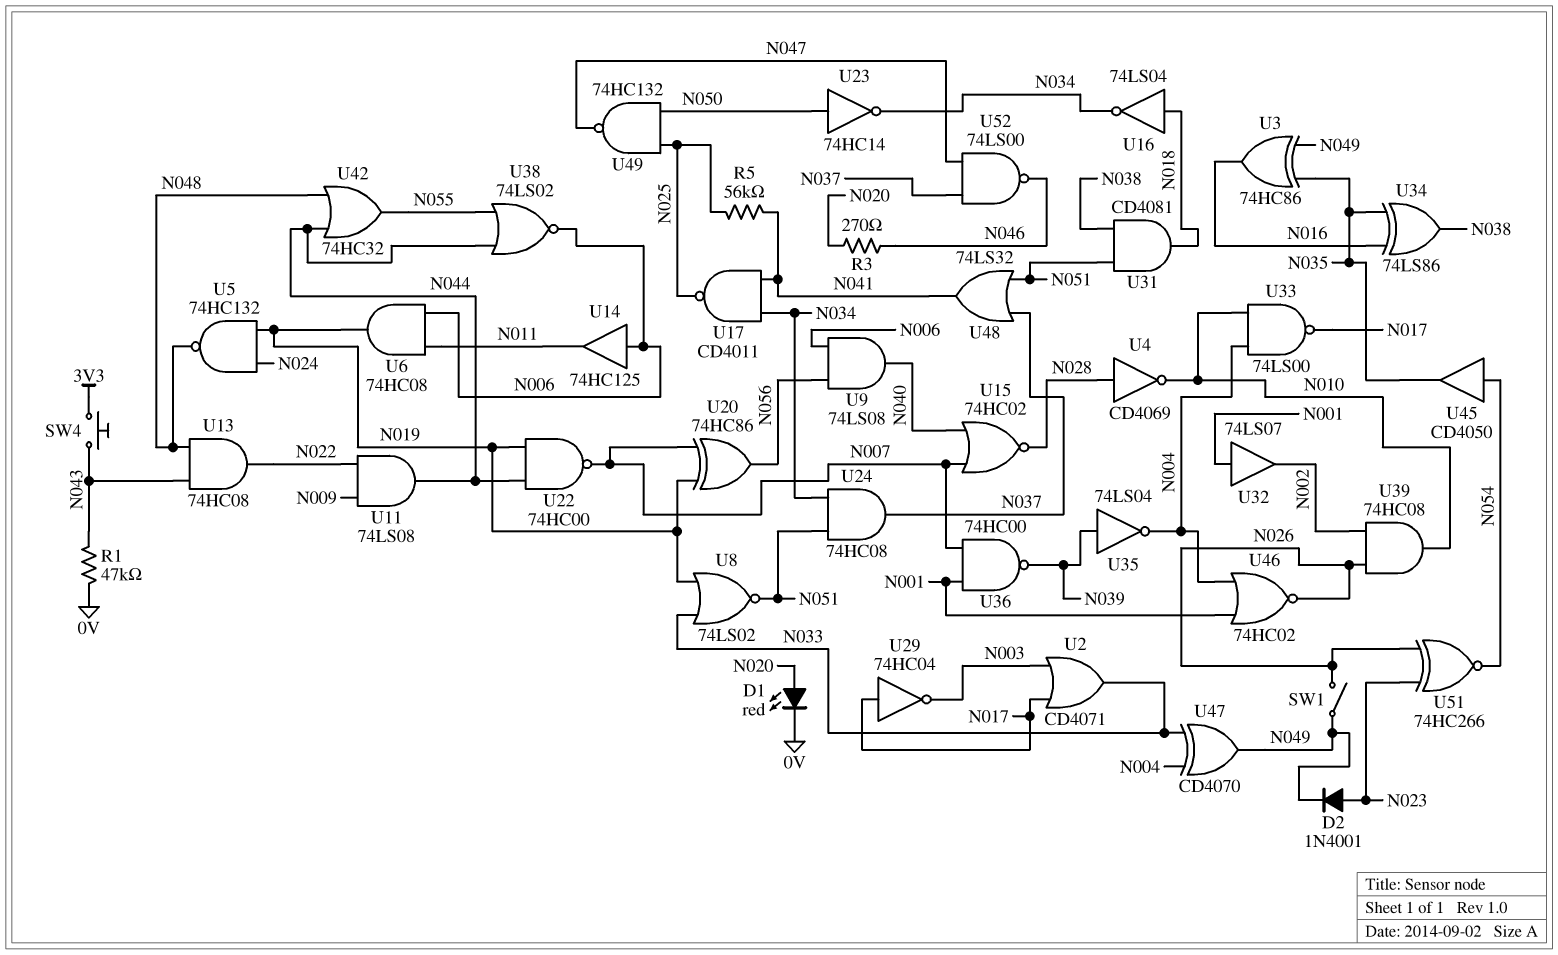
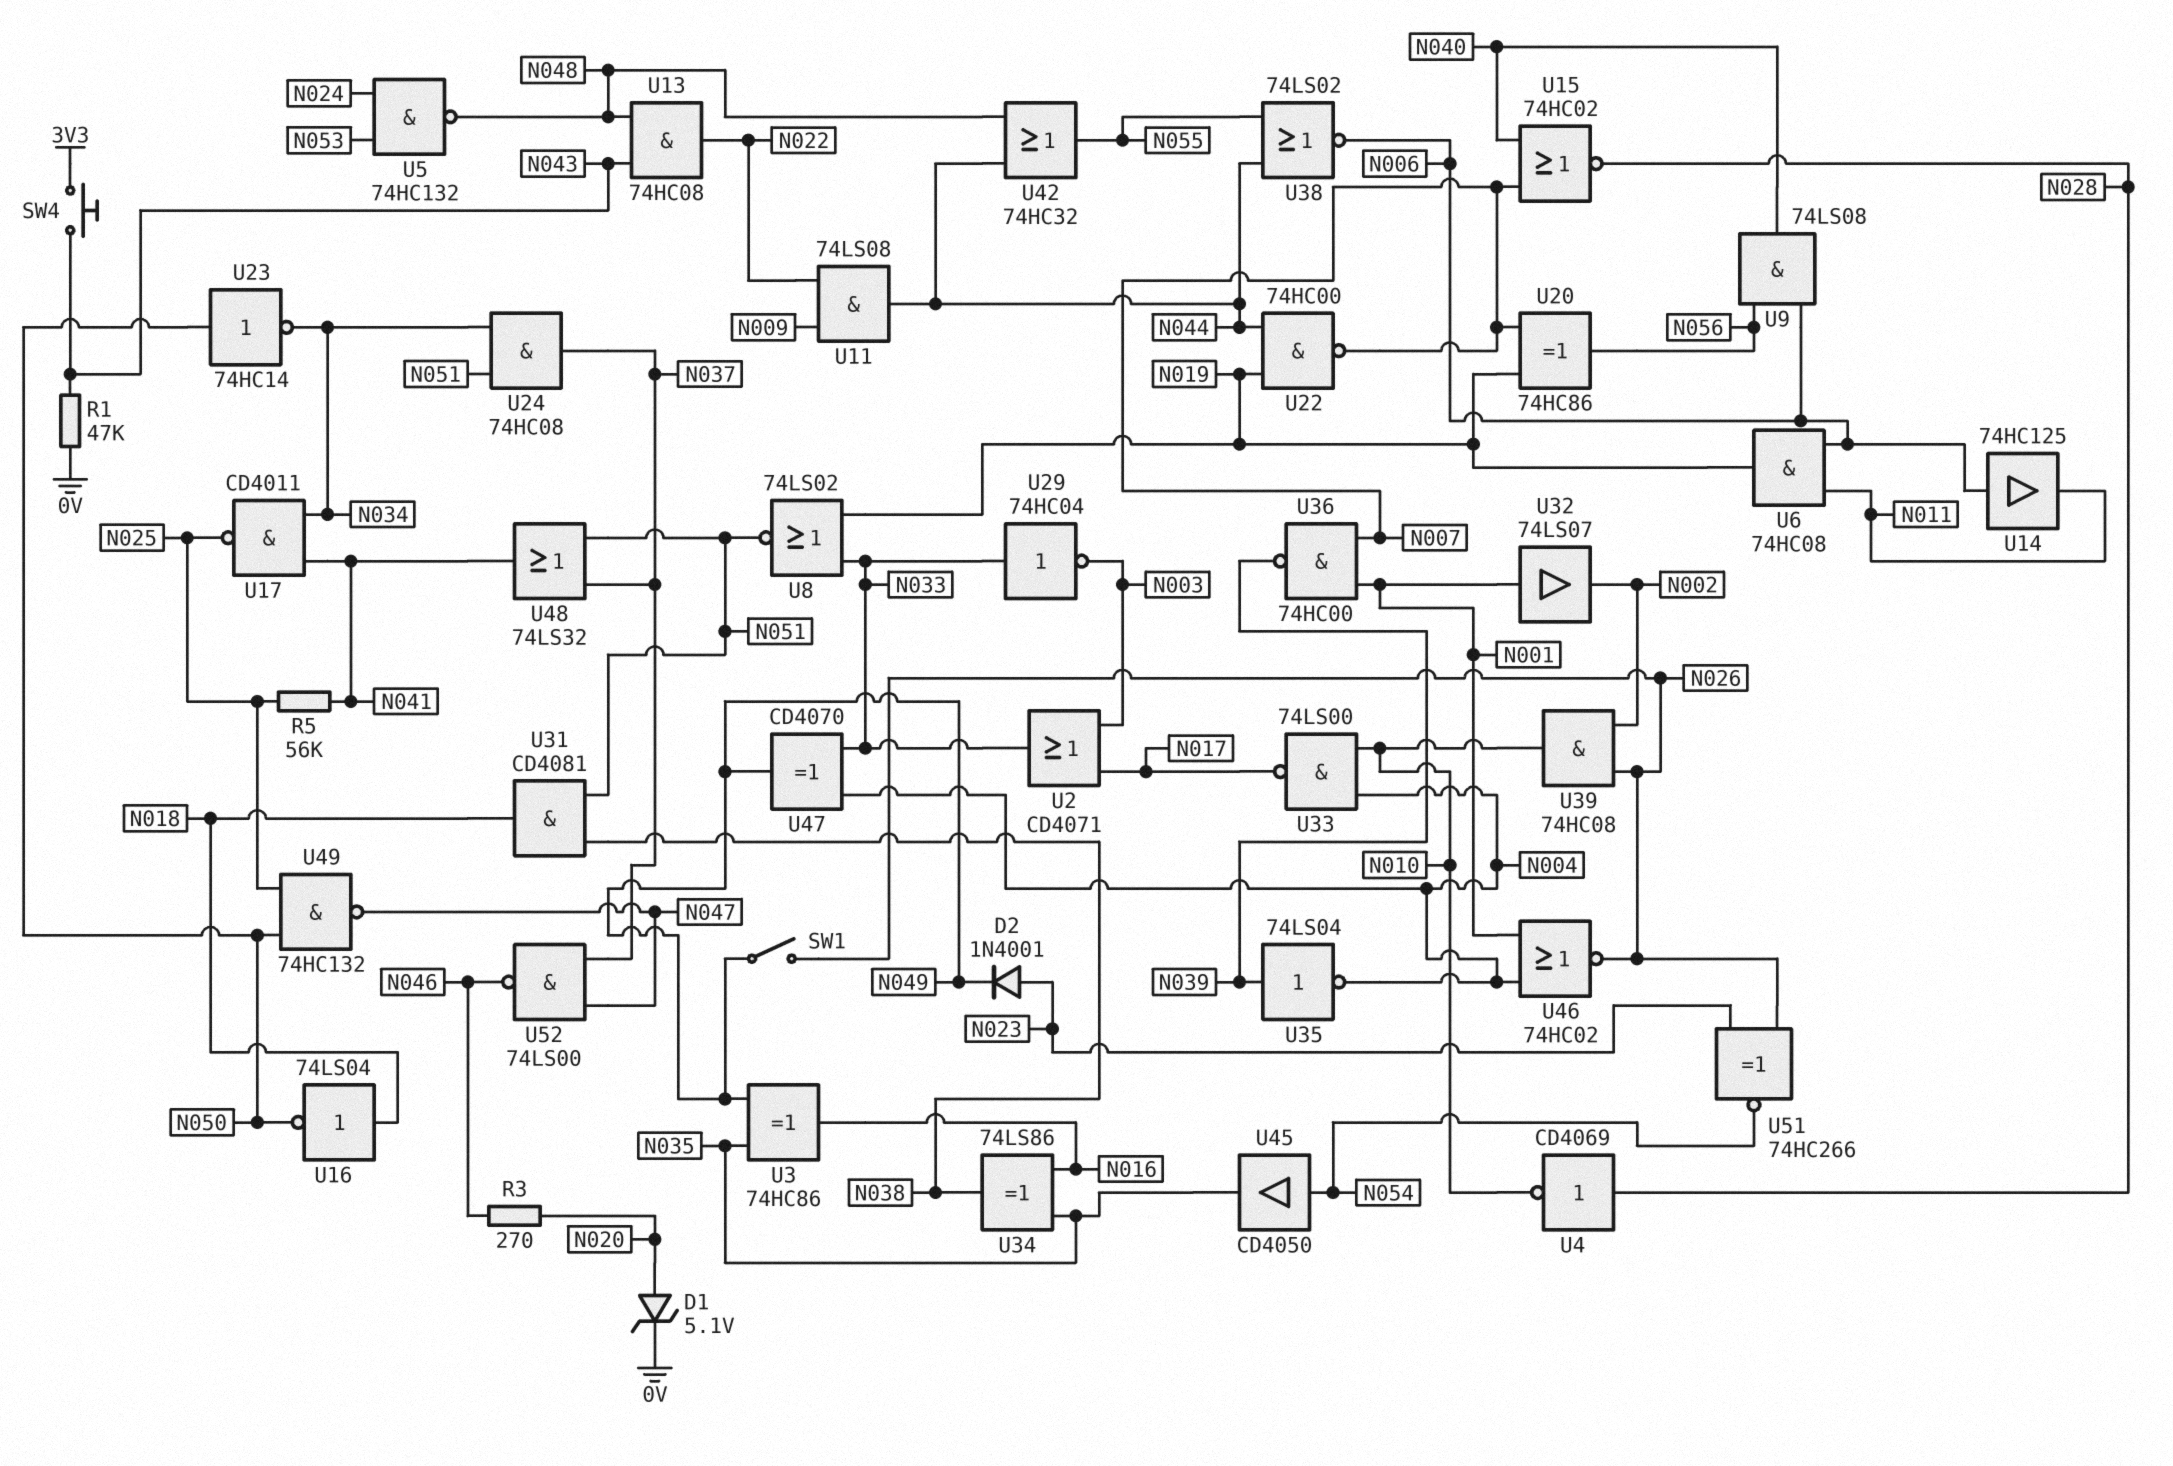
D1: LED red (A N020, K 0V) -> zener 5.1V (A N020, K 0V)
U5: NAND 74HC132 (in N019, in N024, out N048) -> NAND 74HC132 (in N024, in N053, out N048)
U16: NOT 74LS04 (in N018, out N034) -> NOT 74LS04 (in N018, out N050)
U29: NOT 74HC04 (in N017, out N003) -> NOT 74HC04 (in N033, out N003)

